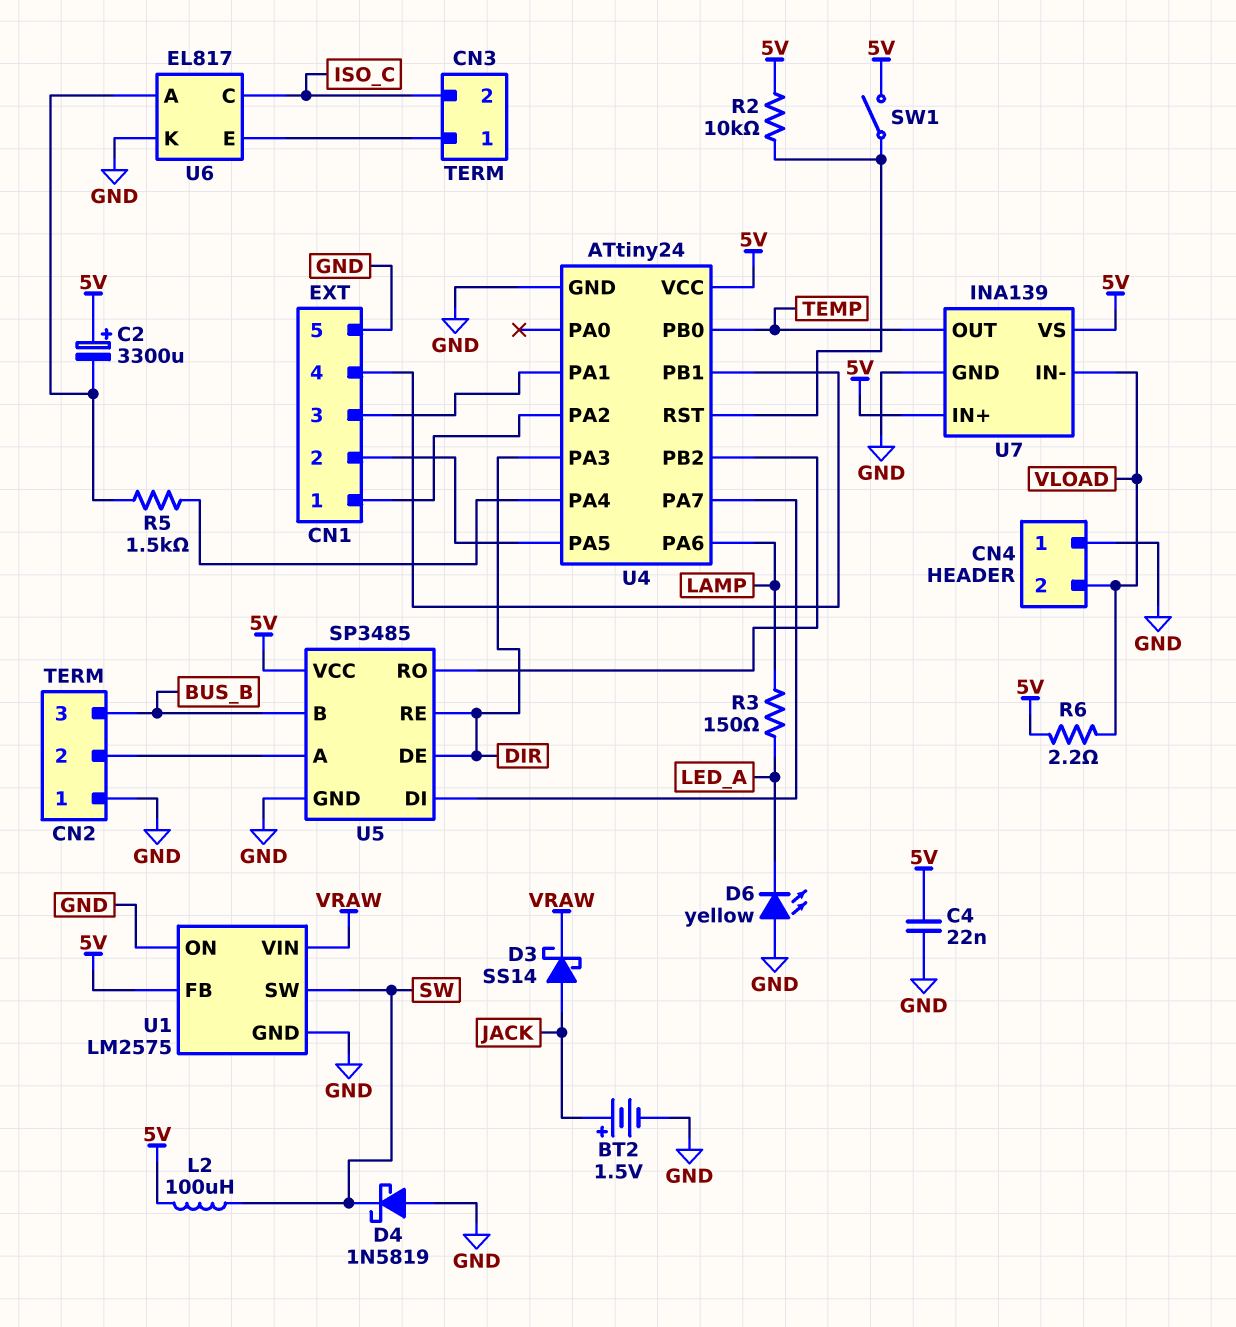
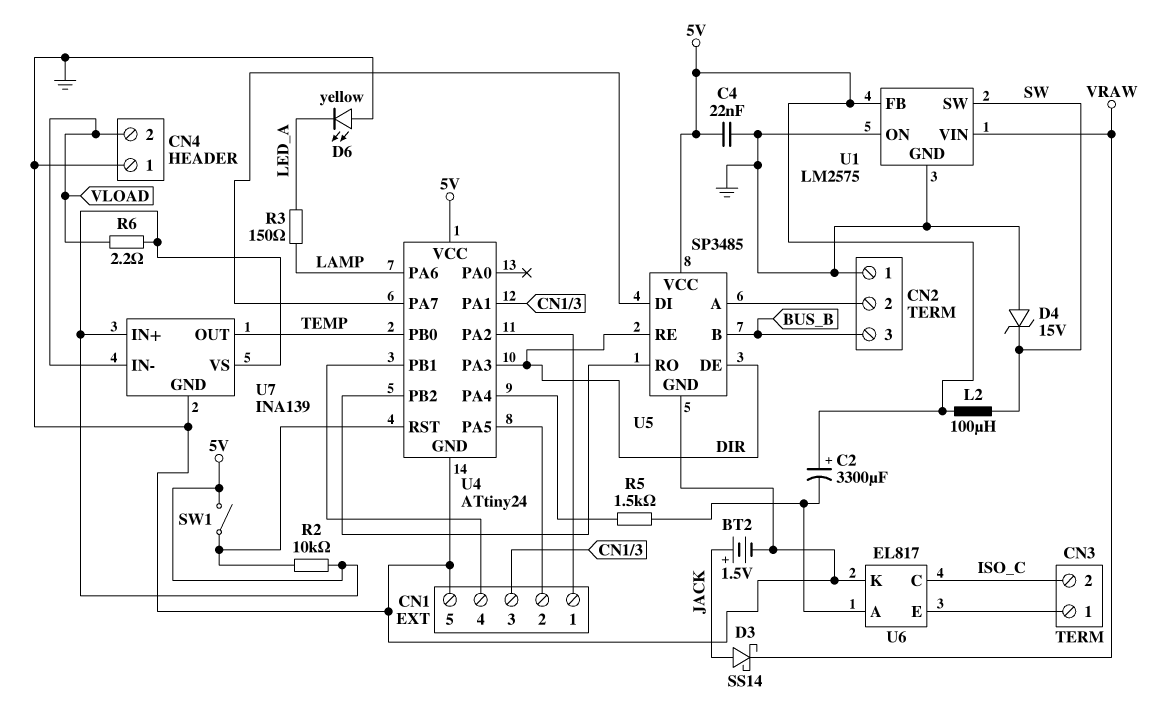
D4: schottky 1N5819 (A GND, K SW) -> zener 15V (A GND, K SW)

